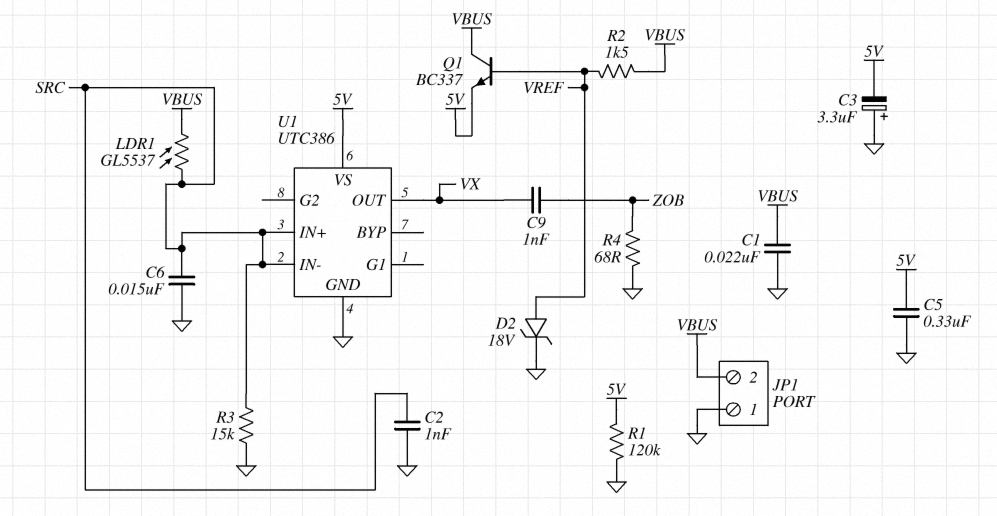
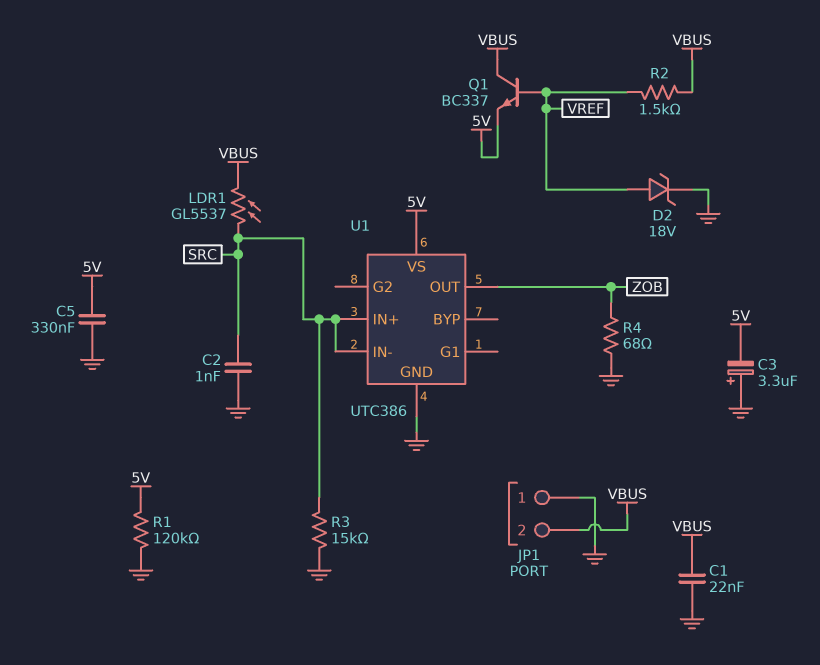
C6: 15nF (GND, SRC) -> none
C9: 1nF (VX, ZOB) -> none
U1 pin OUT: VX -> ZOB

